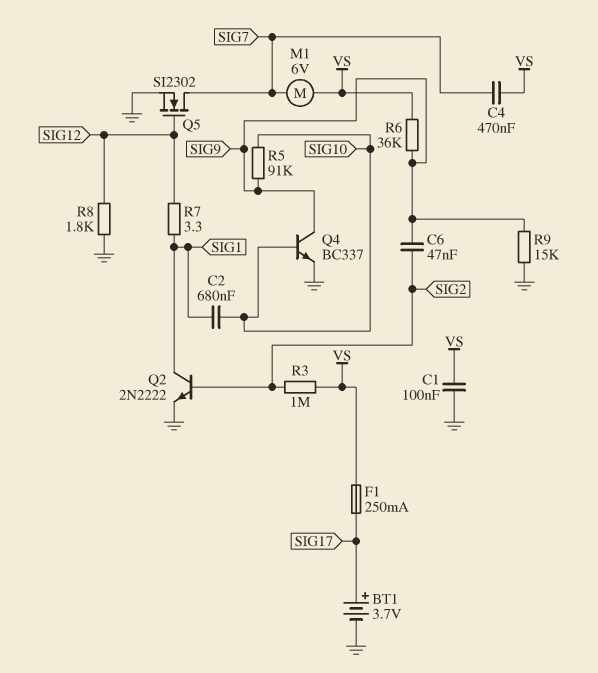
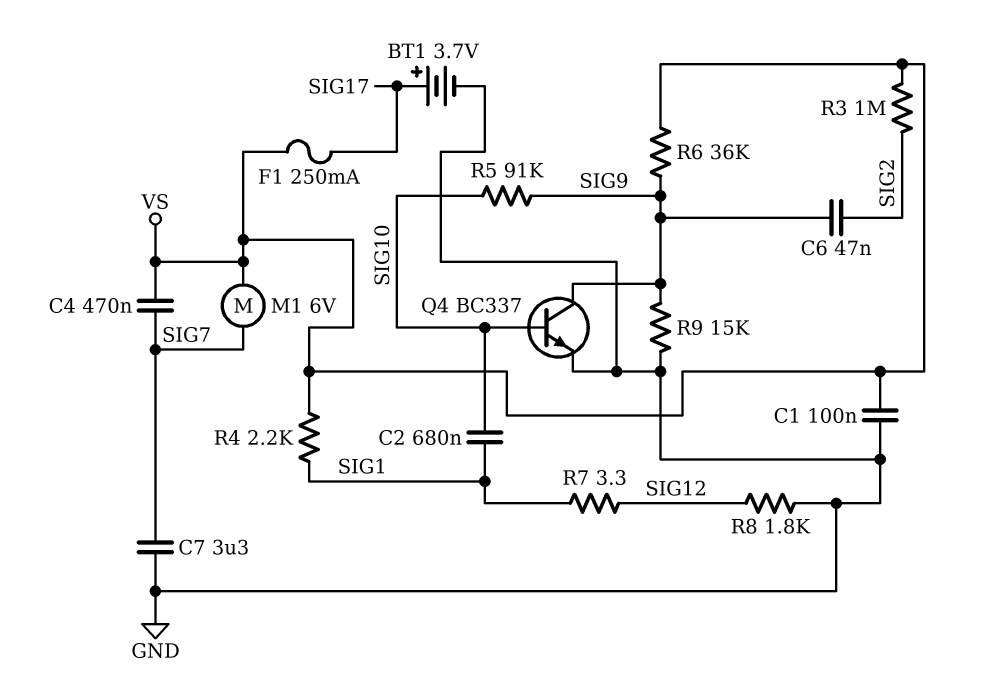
C7: none -> 3.3uF (GND, SIG7)
Q2: NPN 2N2222 (B SIG2, C SIG1, E GND) -> none
Q5: NMOS SI2302 (G SIG12, D SIG7, S GND) -> none
R4: none -> 2.2k (SIG1, VS)

